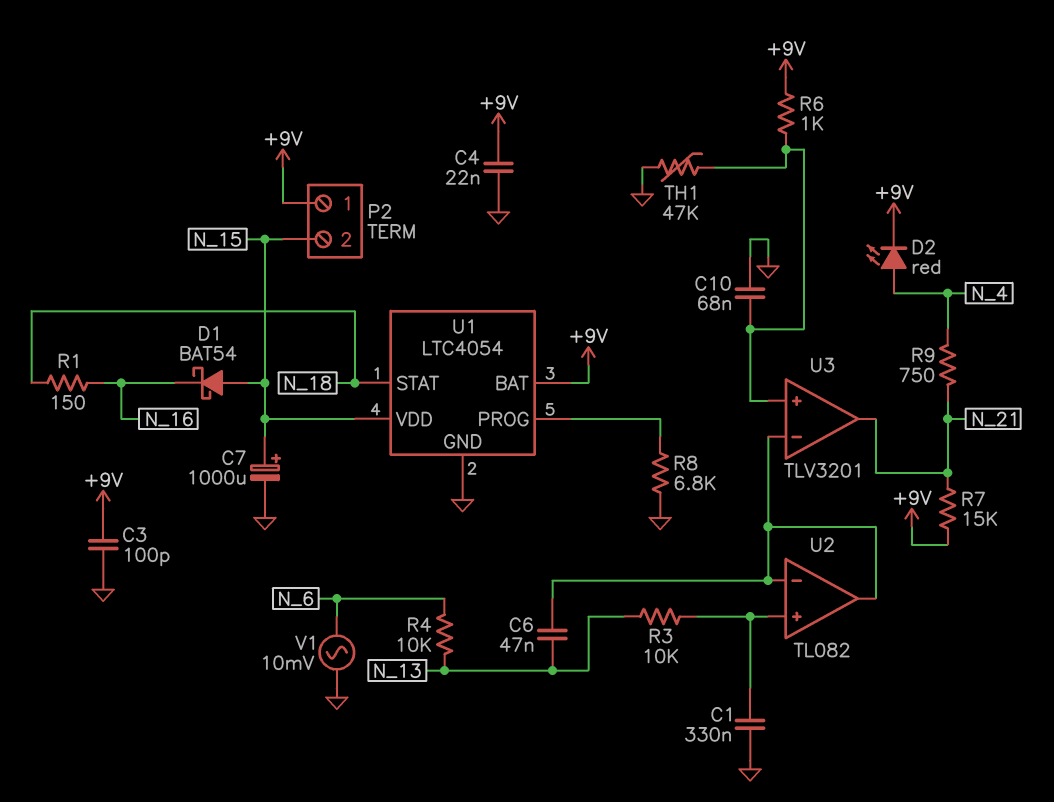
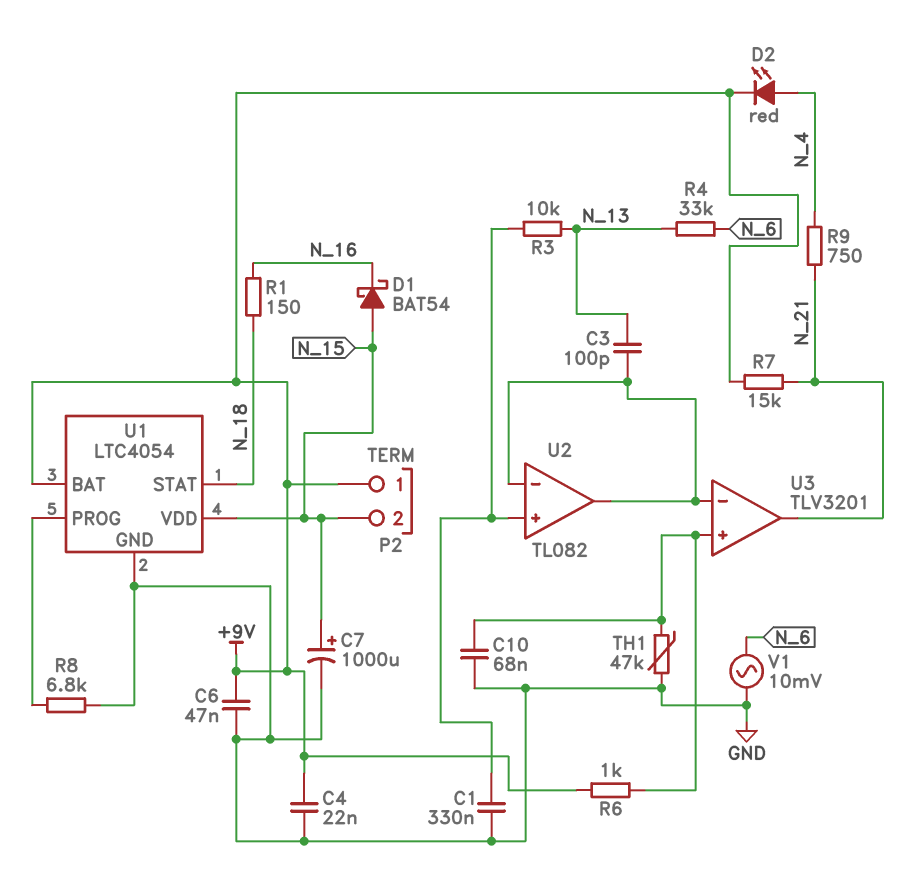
C3: 100pF (+9V, GND) -> 100pF (N_13, U2/in-)
C6: 47nF (N_13, U2/in-) -> 47nF (+9V, GND)
R4: 10k (N_6, N_13) -> 33k (N_6, N_13)

